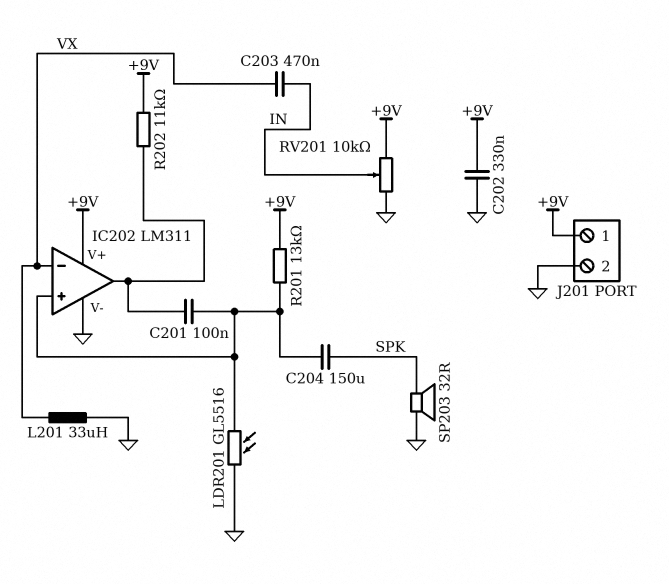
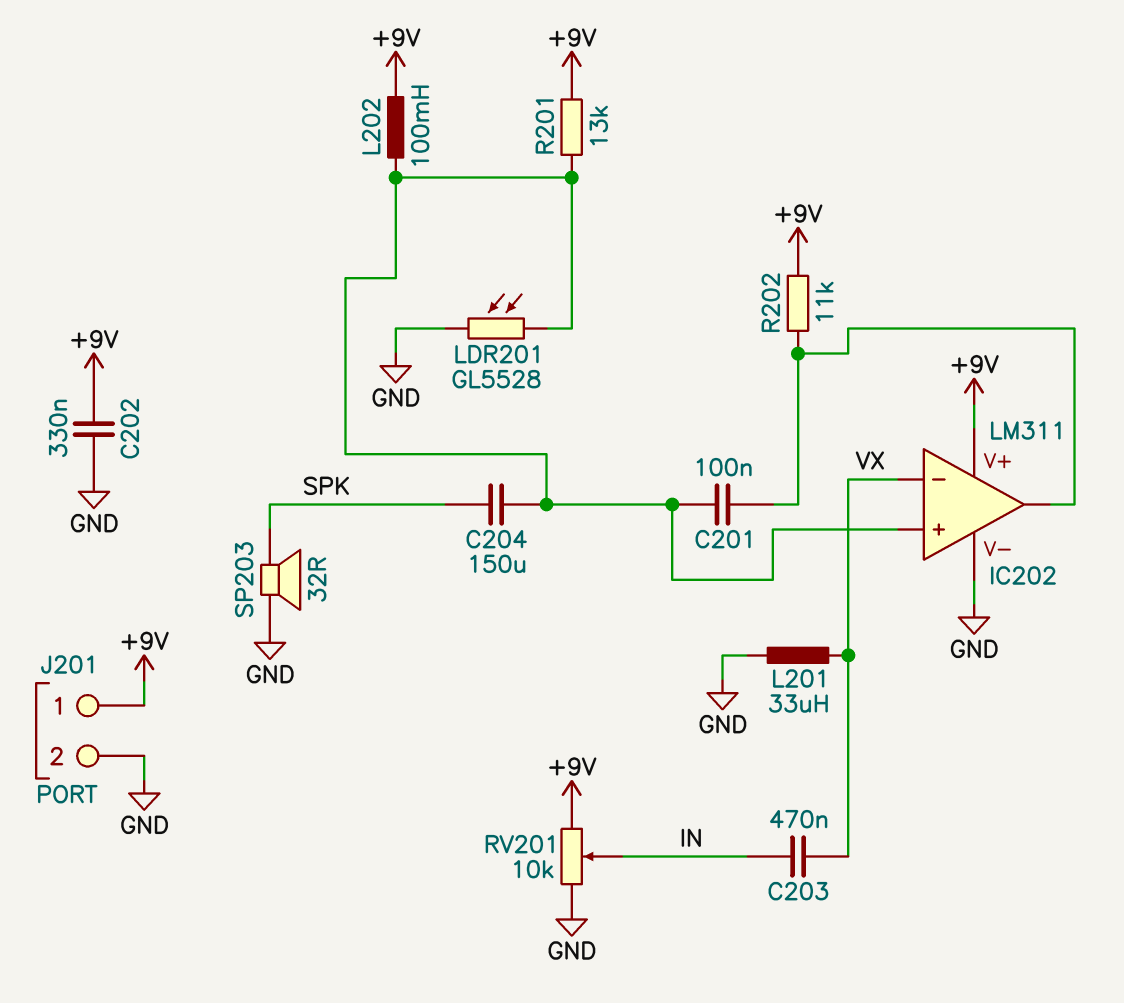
L202: none -> 100mH (+9V, IC202/in+)
LDR201: GL5516 (GND, IC202/in+) -> GL5528 (GND, IC202/in+)

